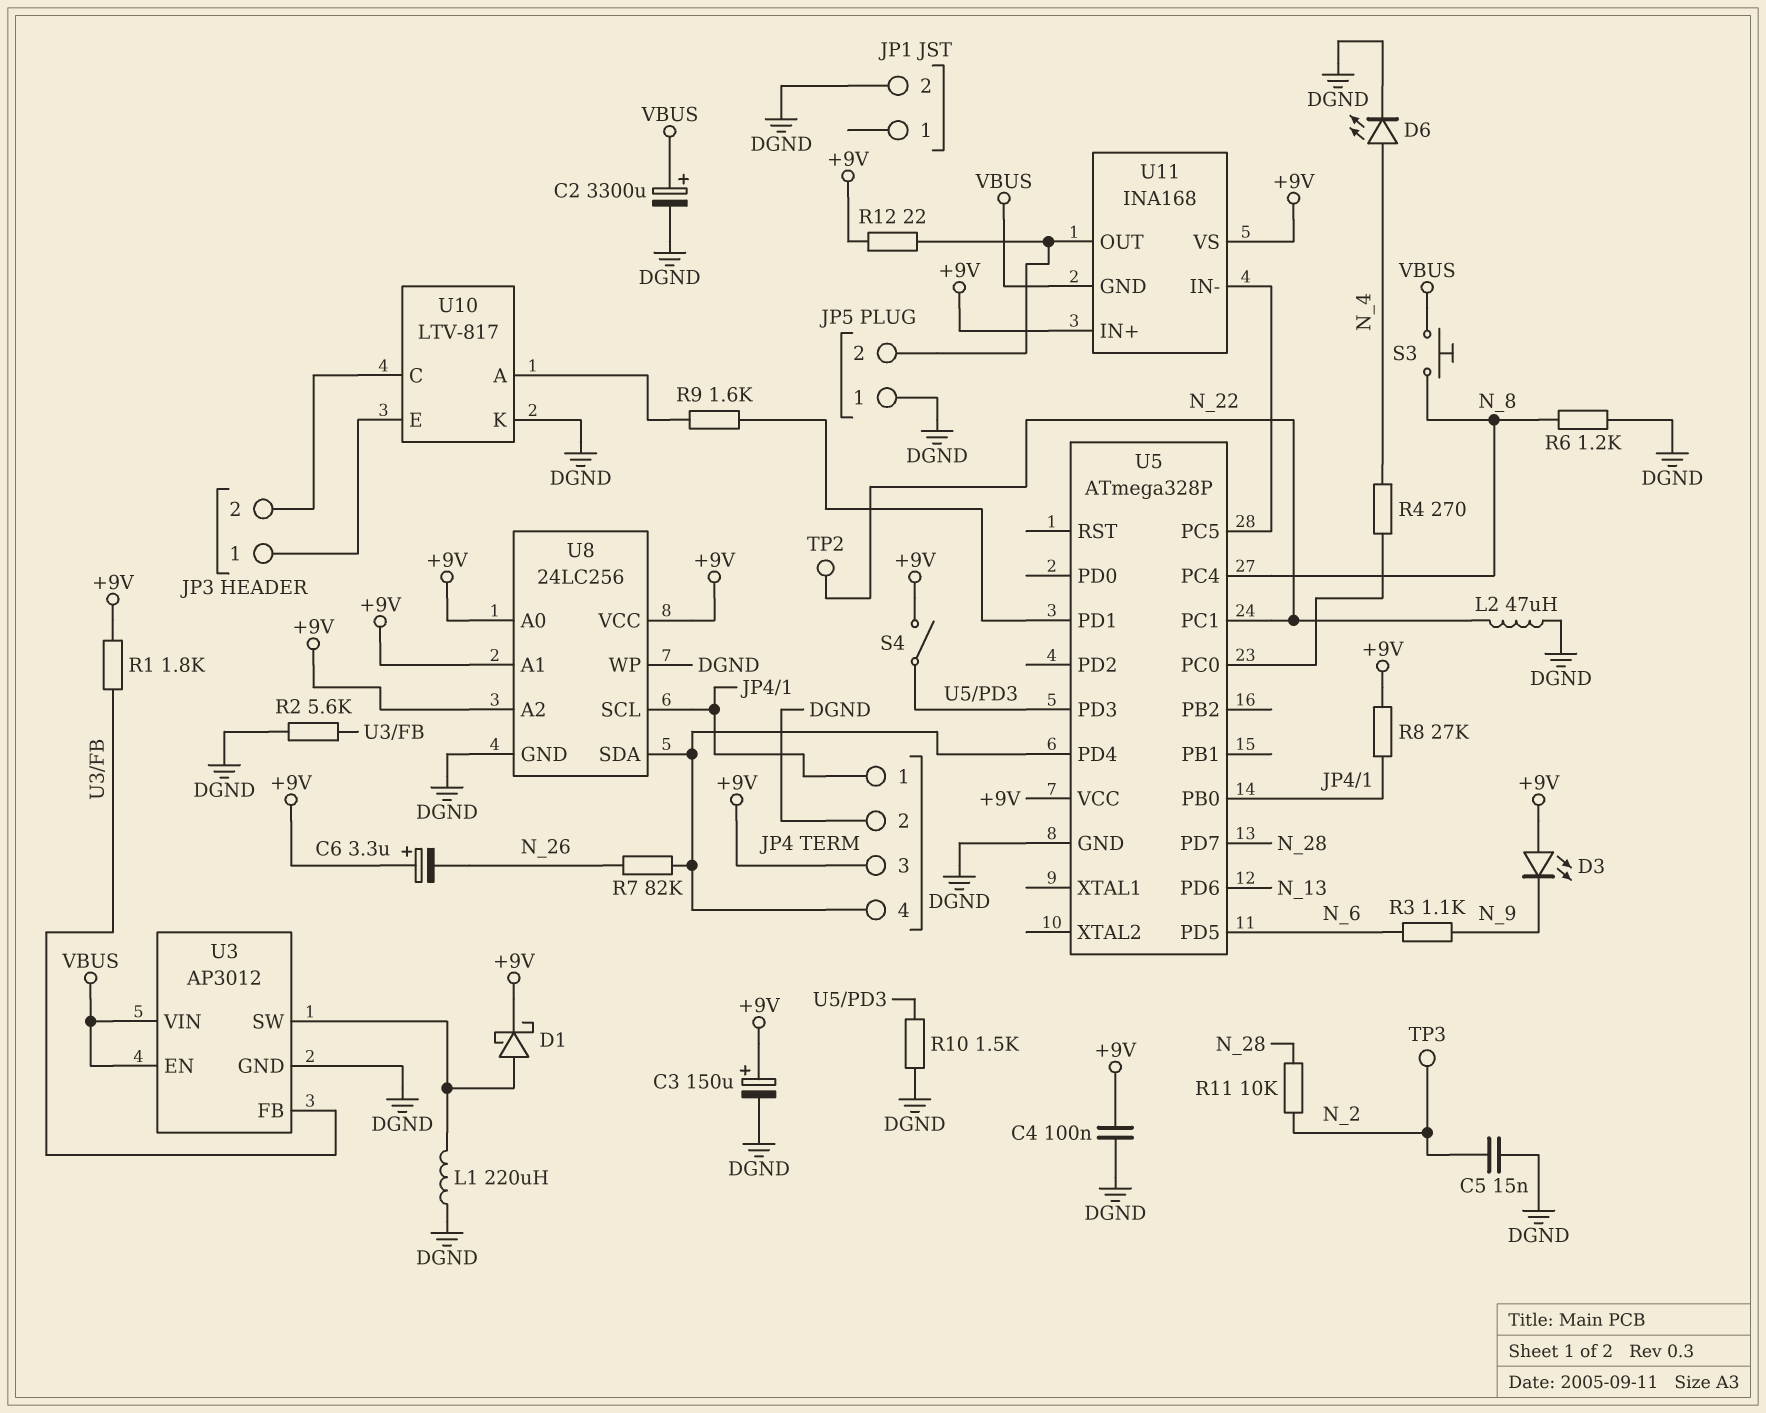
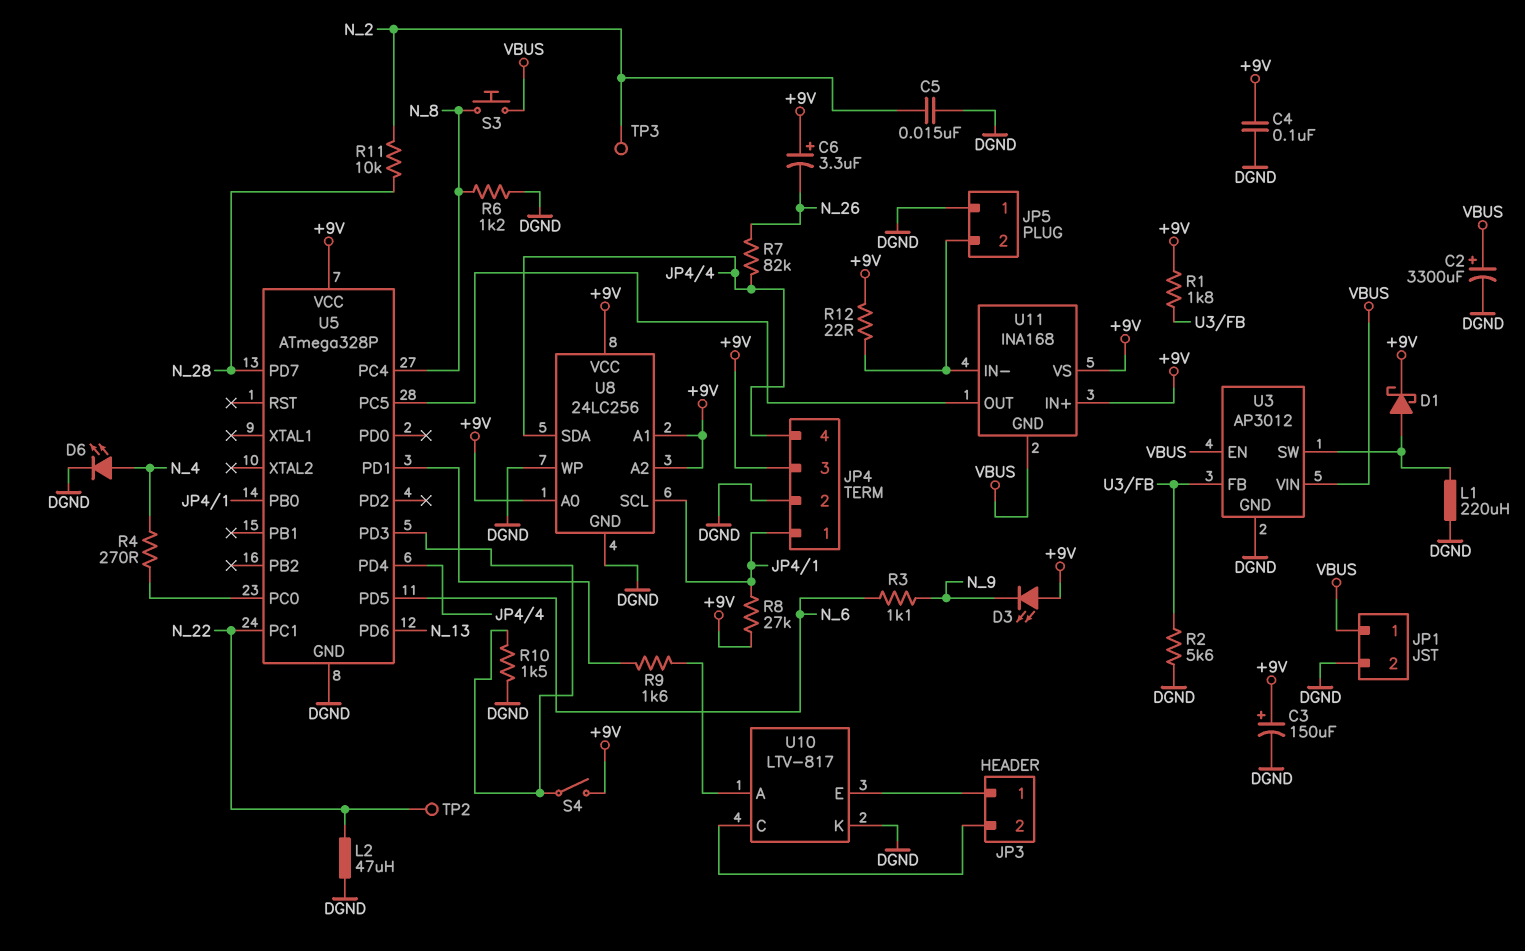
JP1 pin 1: none -> VBUS
U11 pin IN-: U5/PC5 -> JP5/2
U11 pin OUT: JP5/2 -> U5/PC5

